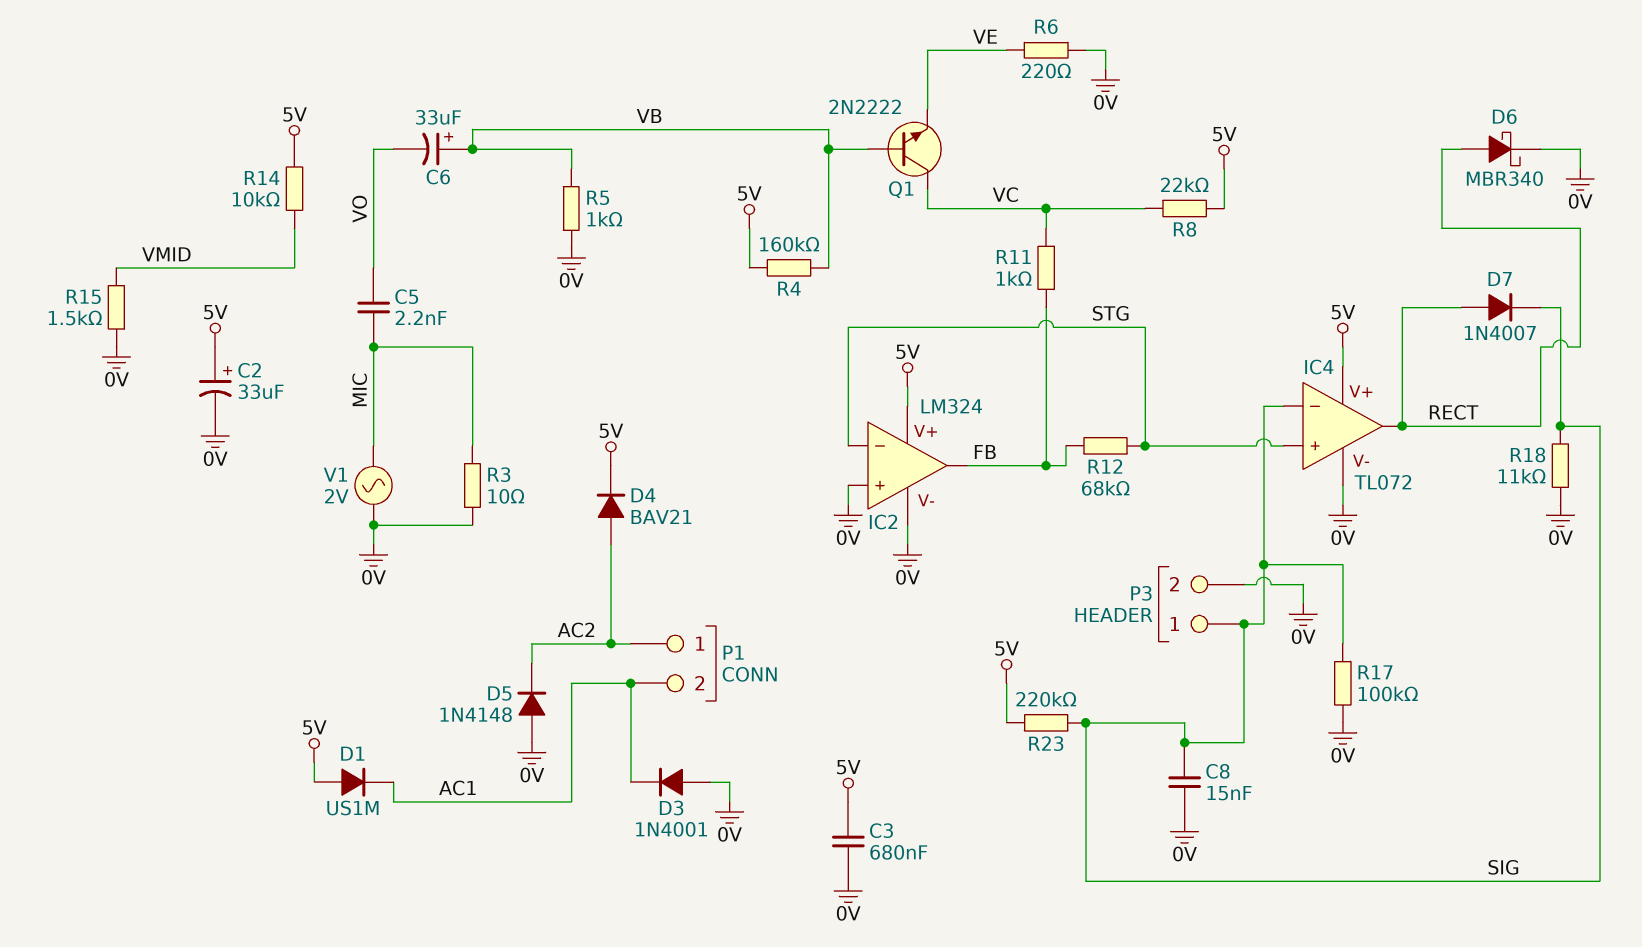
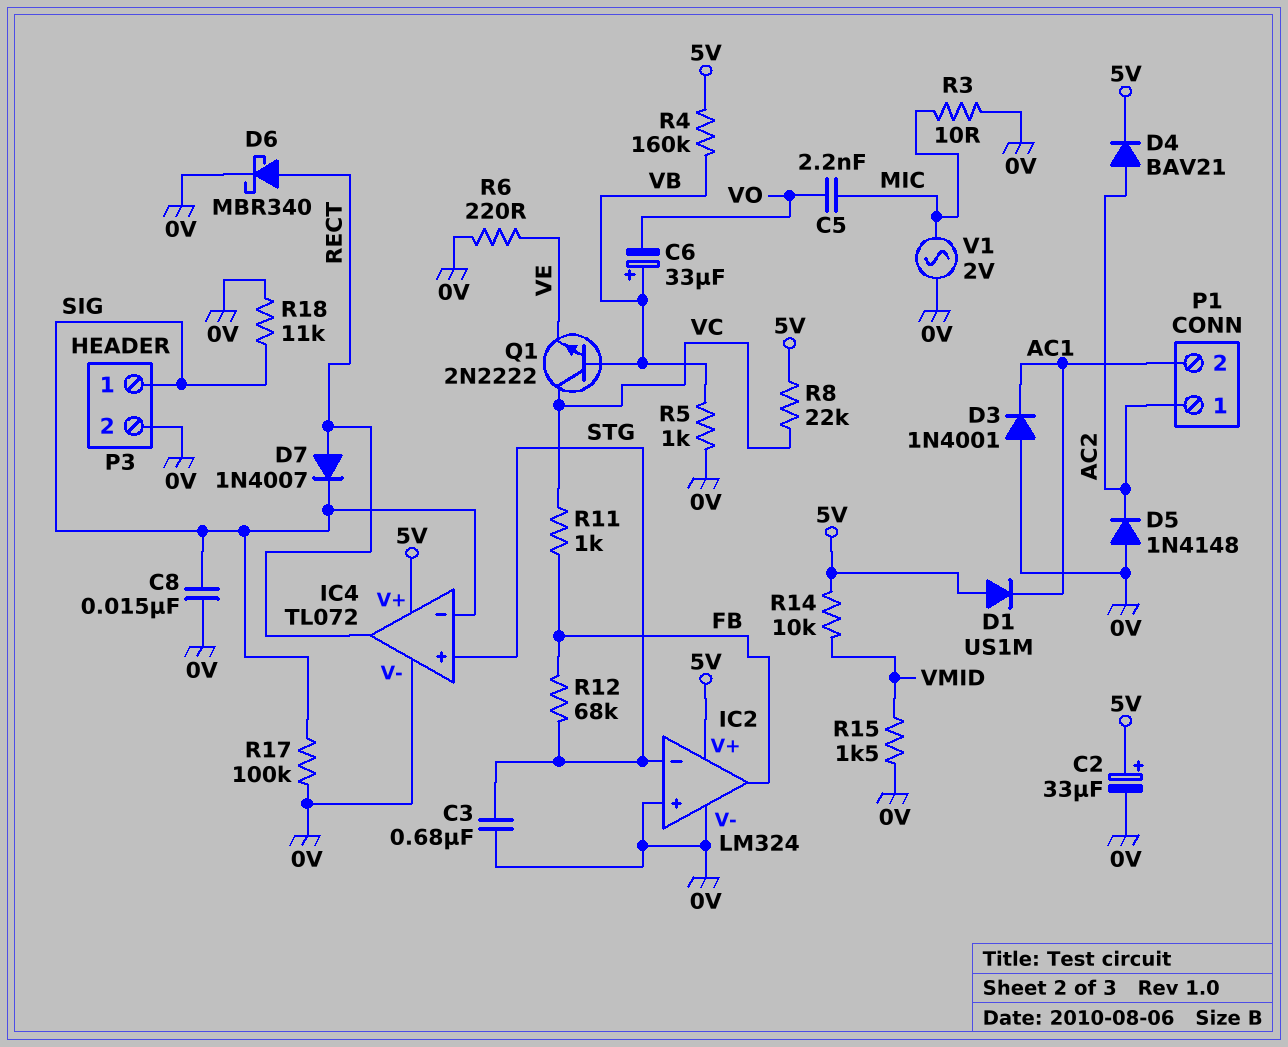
C3: 680nF (0V, 5V) -> 680nF (0V, STG)
R23: 220k (5V, SIG) -> none

